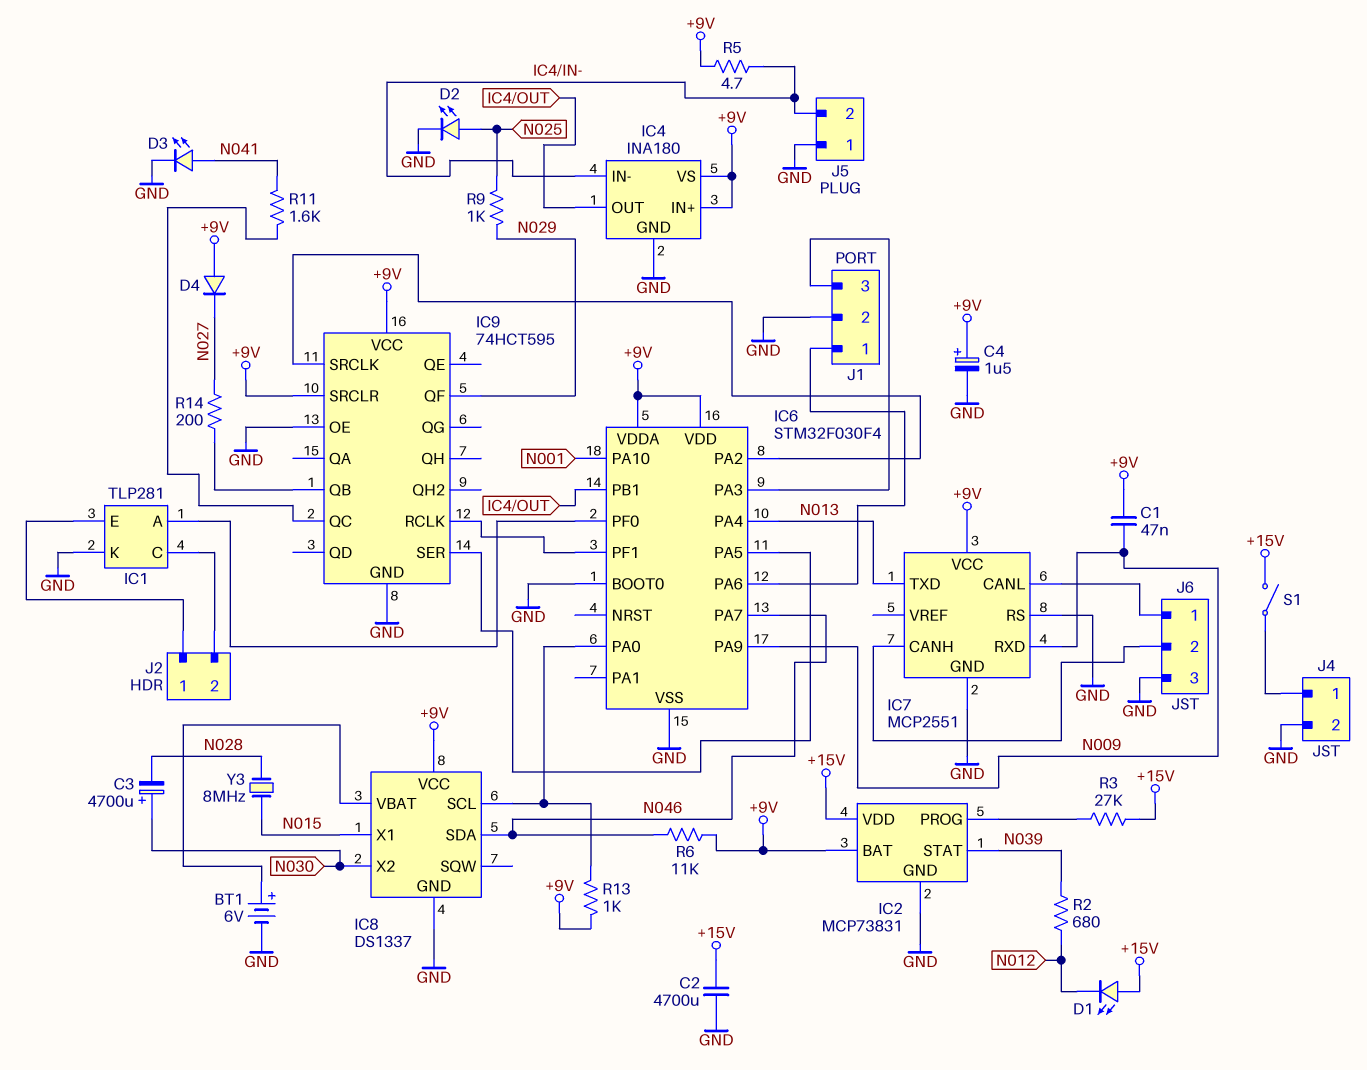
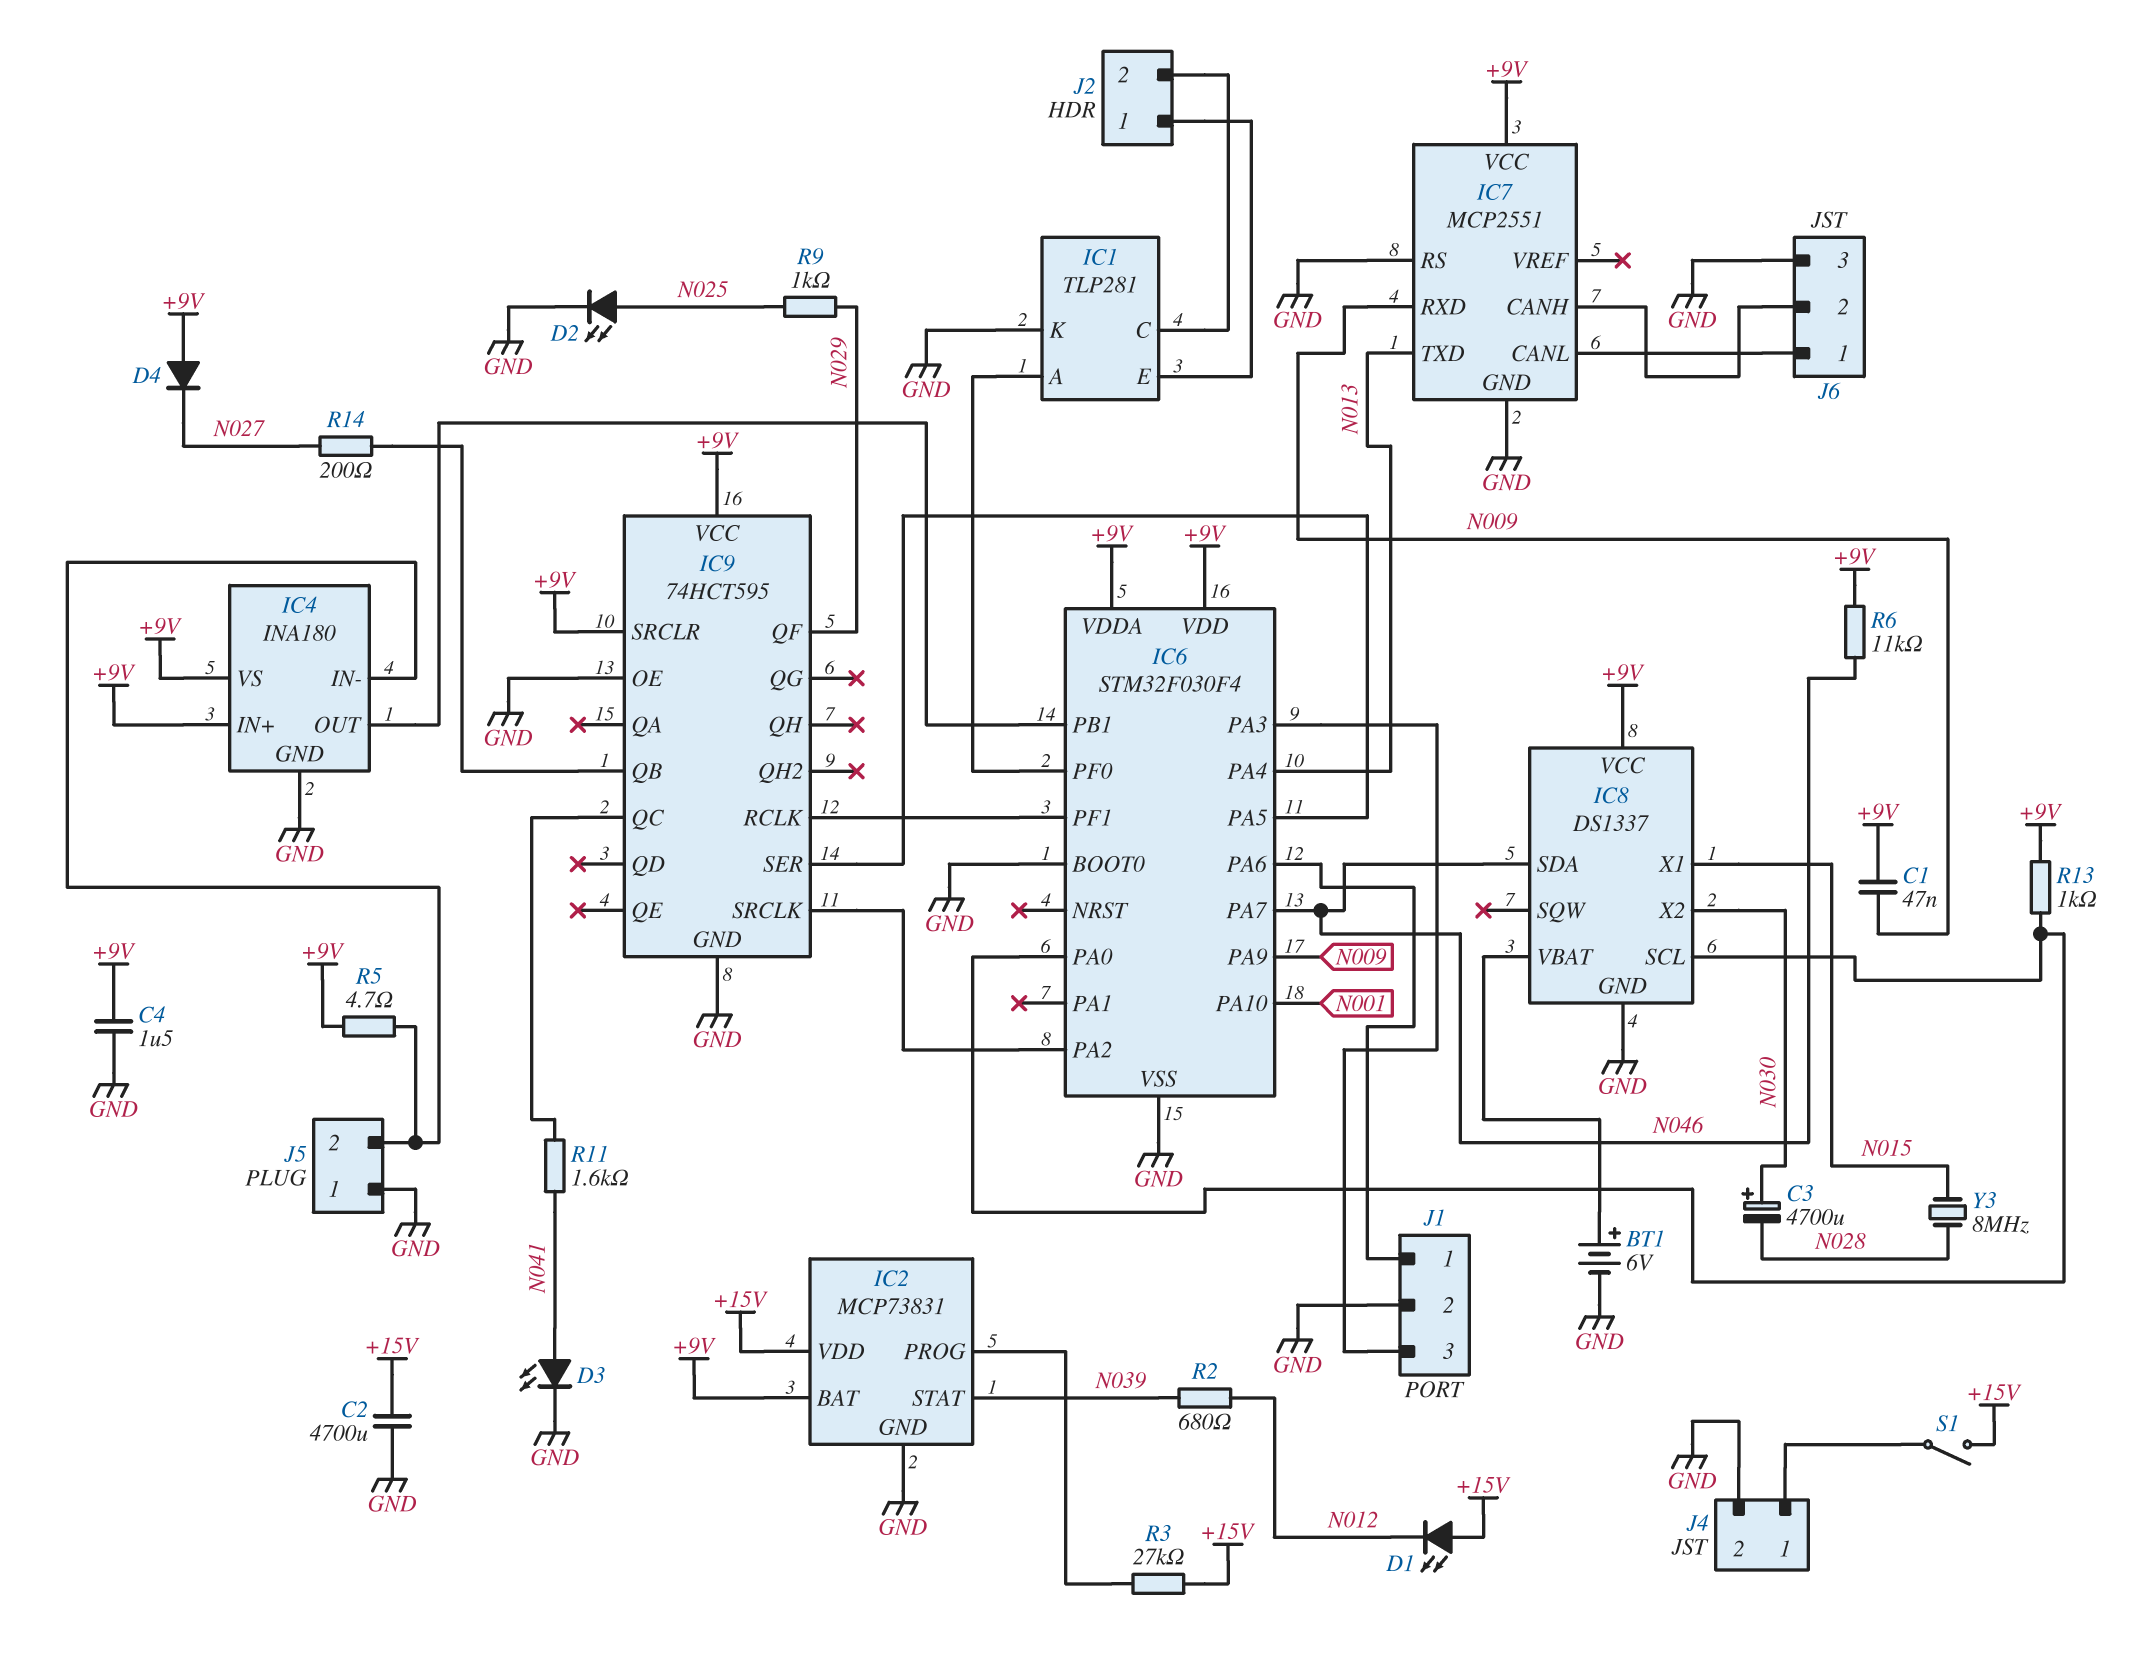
C4: 1.5uF (plus +9V, minus GND) -> 1.5uF (+9V, GND)

